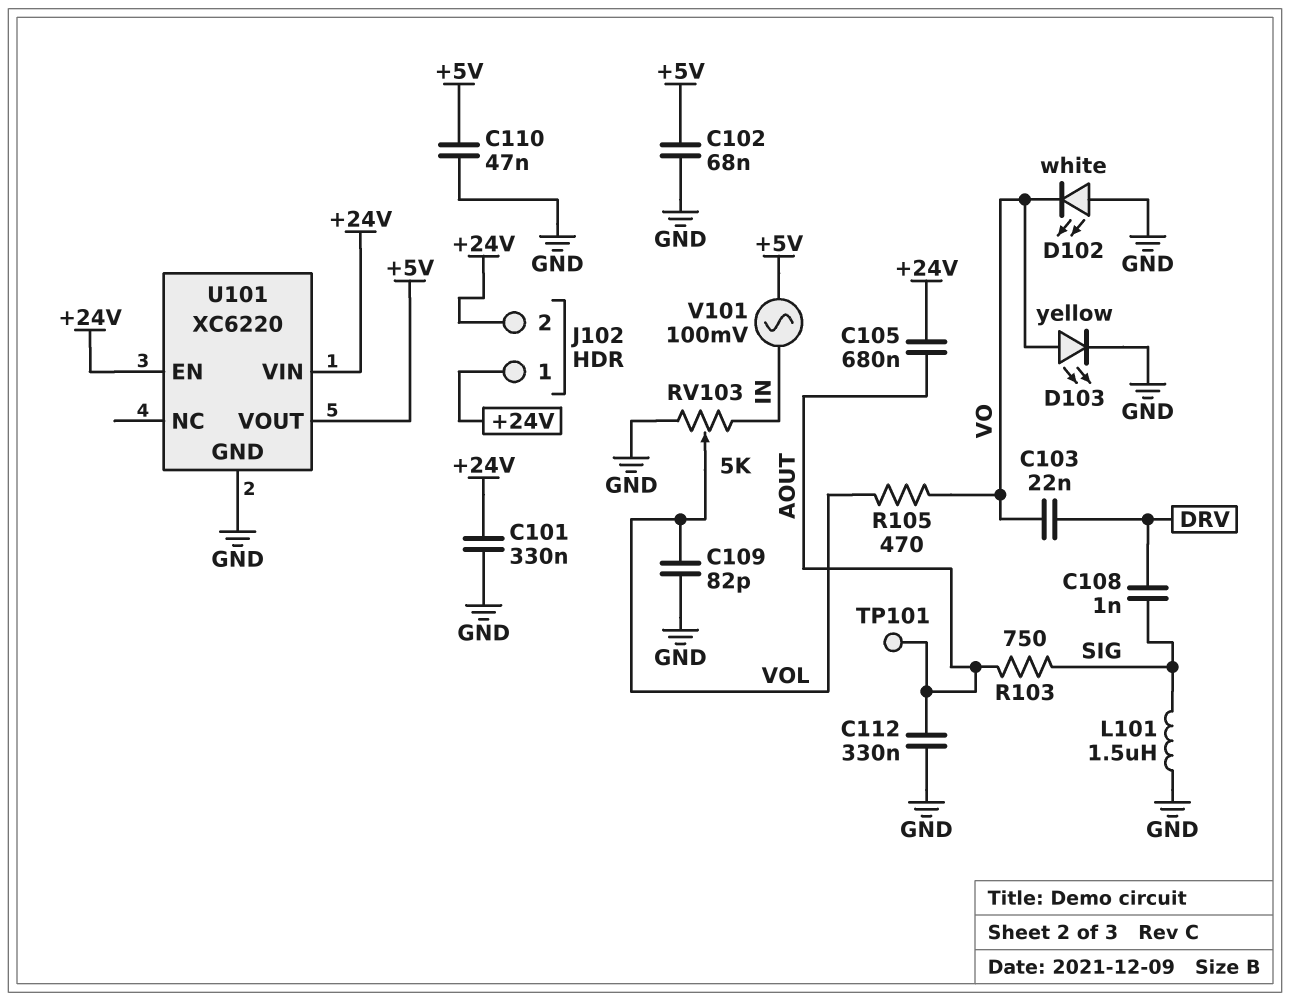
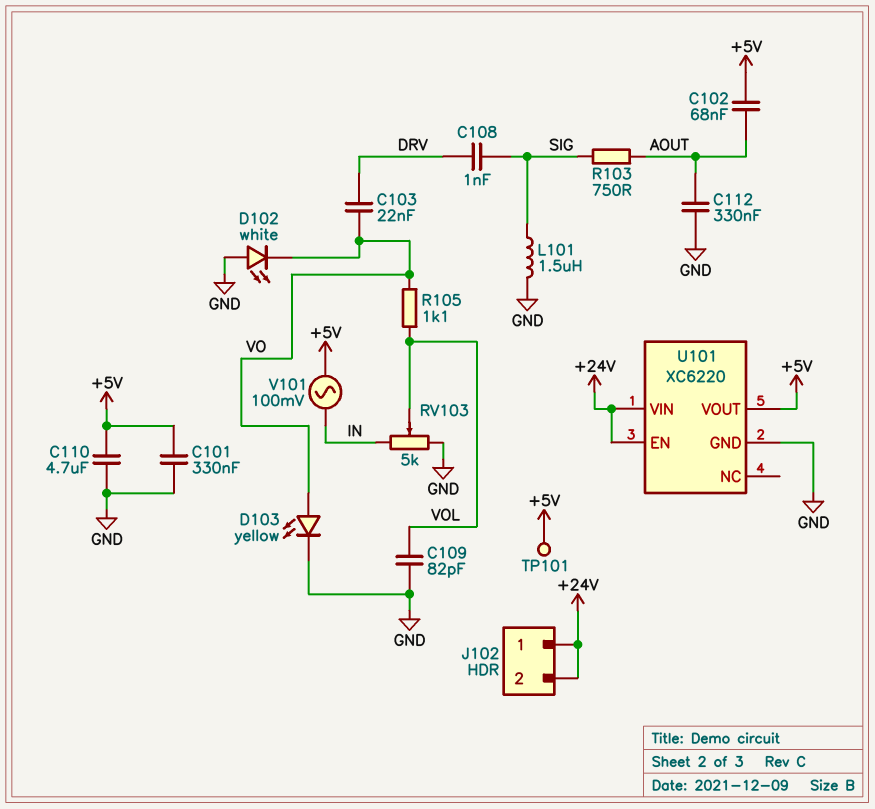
C101: 330nF (+24V, GND) -> 330nF (+5V, GND)
C102: 68nF (+5V, GND) -> 68nF (+5V, AOUT)
C105: 680nF (+24V, AOUT) -> none
C110: 47nF (+5V, GND) -> 4.7uF (+5V, GND)
R105: 470 (VO, VOL) -> 1.1k (VO, VOL)
TP101: test point (AOUT) -> test point (+5V)

